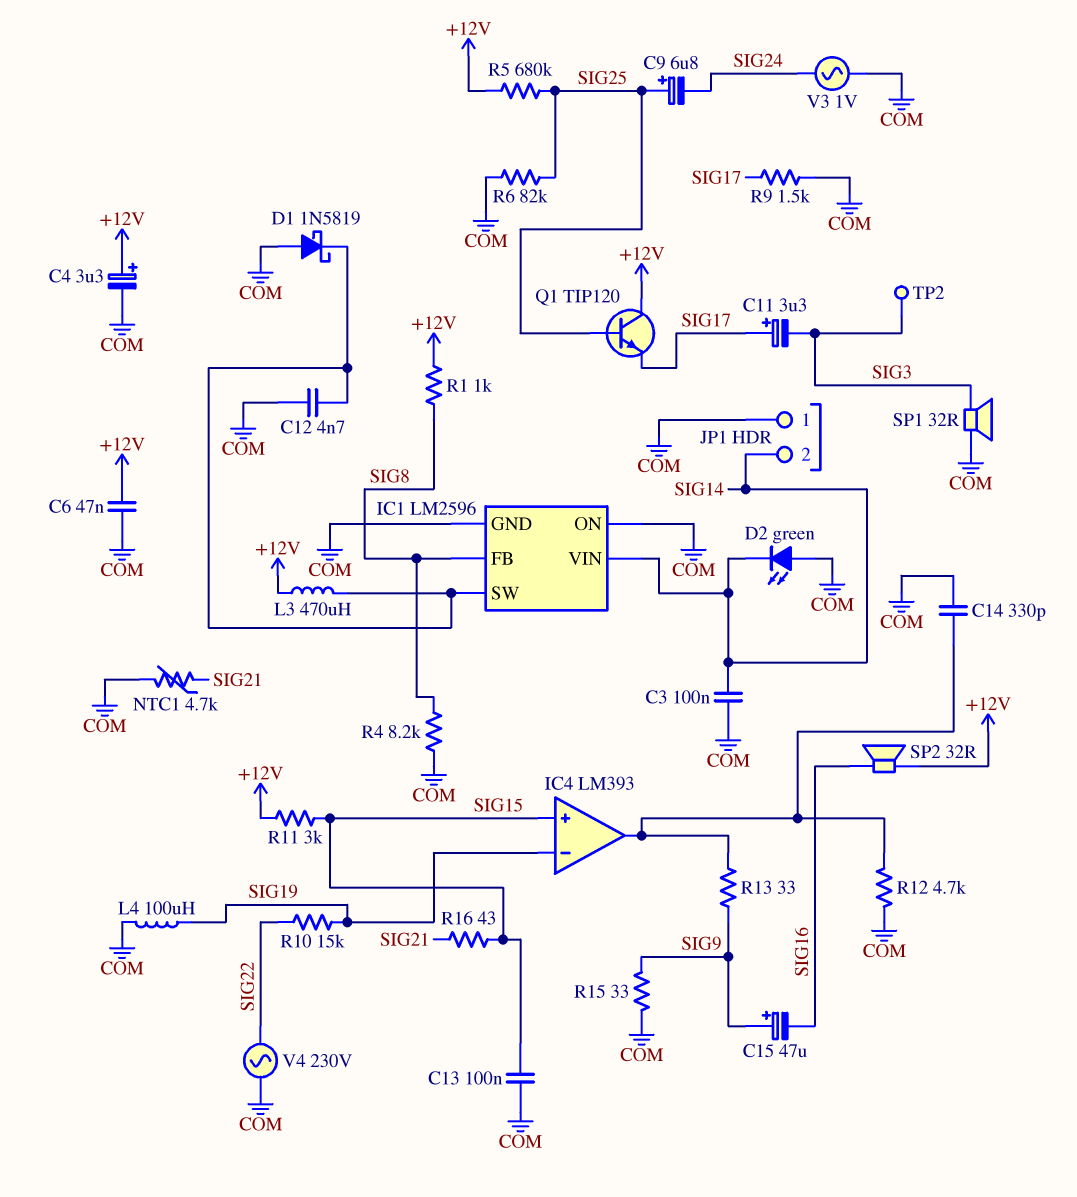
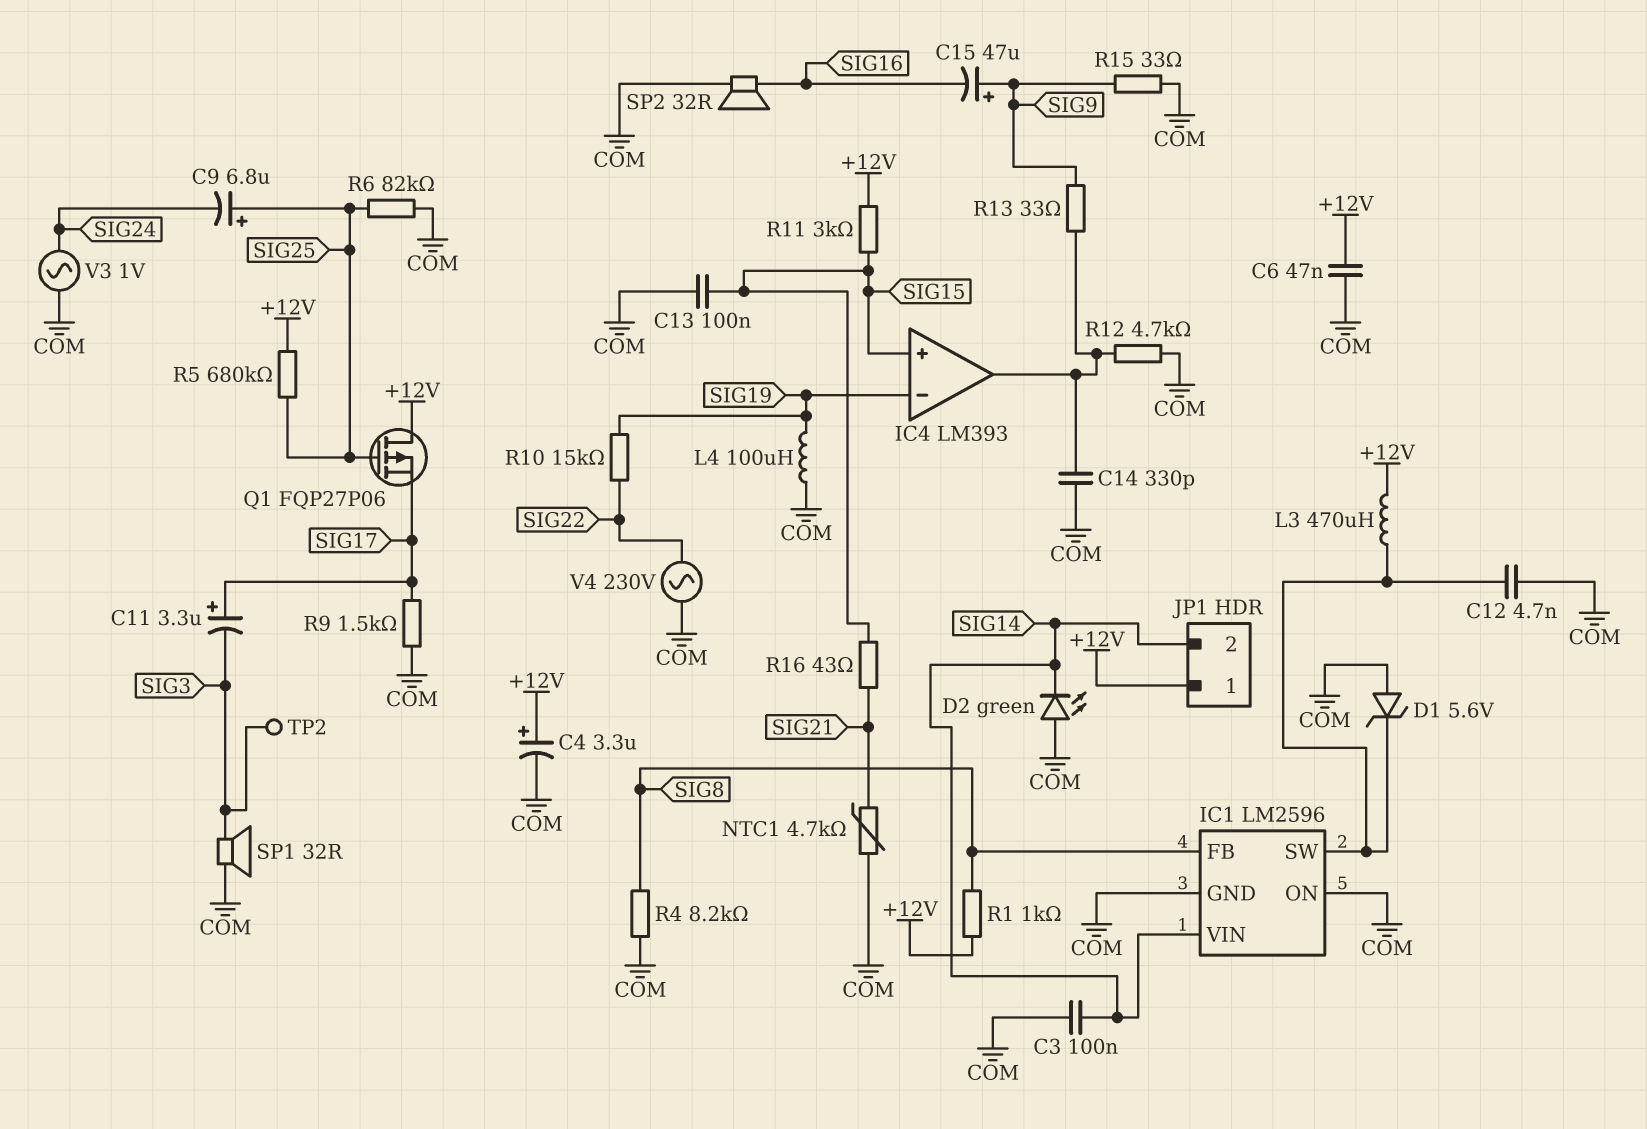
D1: schottky 1N5819 (A COM, K IC1/SW) -> zener 5.6V (A COM, K IC1/SW)
JP1 pin 1: COM -> +12V
Q1: NPN TIP120 (B SIG25, C +12V, E SIG17) -> PMOS FQP27P06 (G SIG25, D +12V, S SIG17)
SP2: speaker 32R (+12V, SIG16) -> speaker 32R (COM, SIG16)

